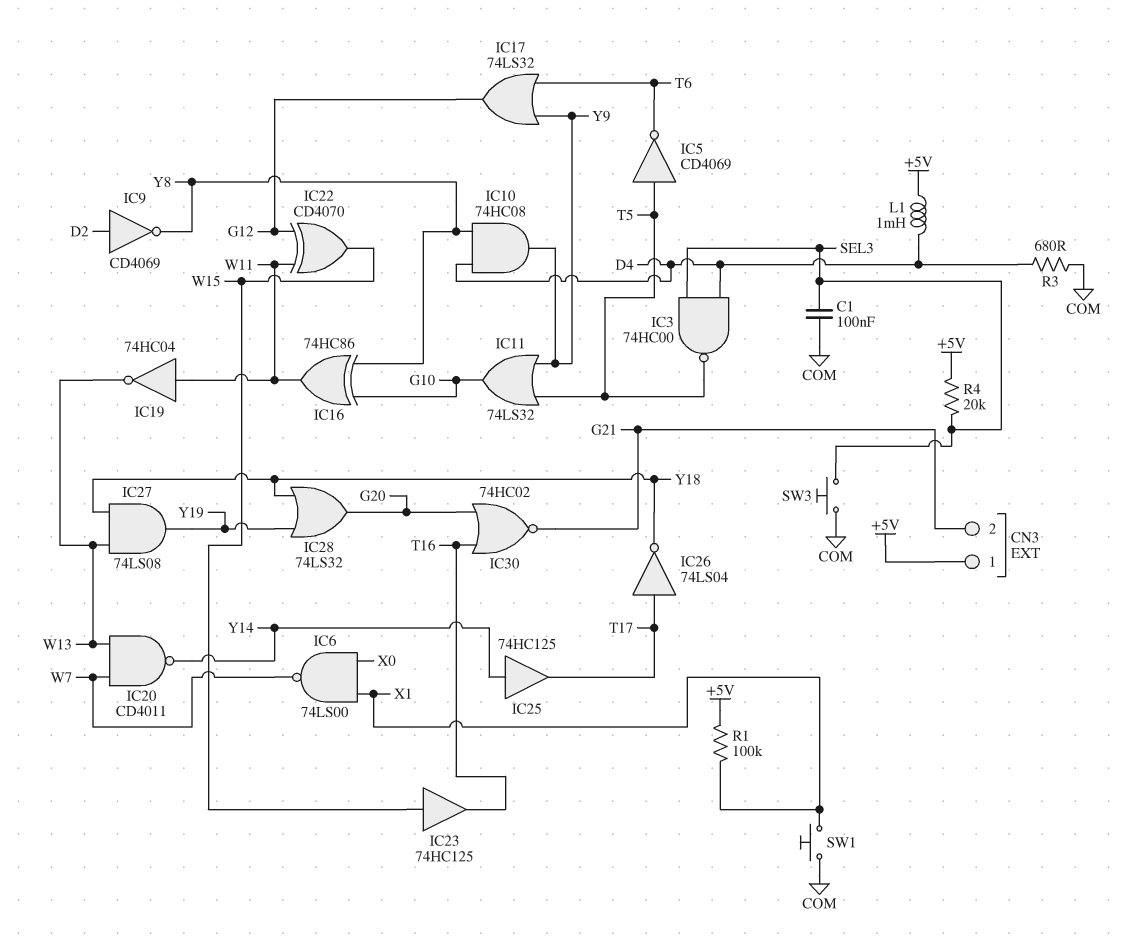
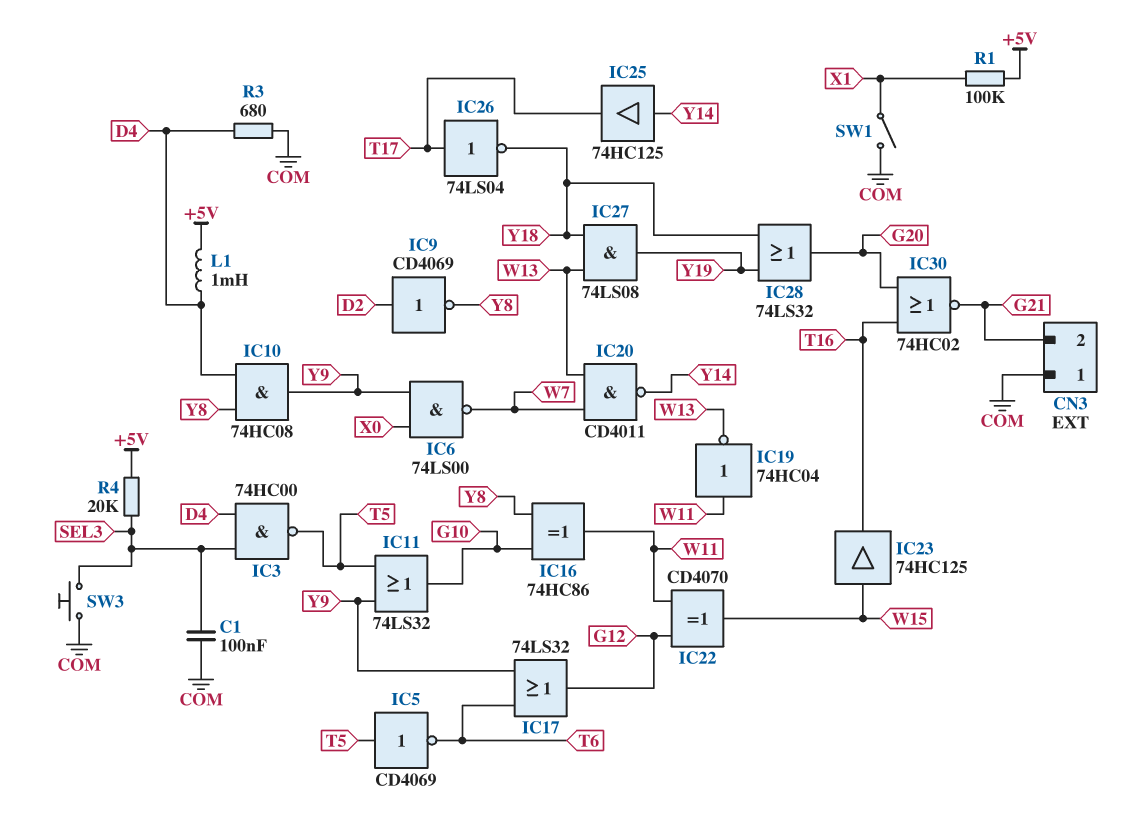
CN3 pin 1: +5V -> COM
IC6: NAND 74LS00 (in X0, in X1, out W7) -> NAND 74LS00 (in X0, in Y9, out W7)
SW1: button (COM, X1) -> switch (COM, X1)

